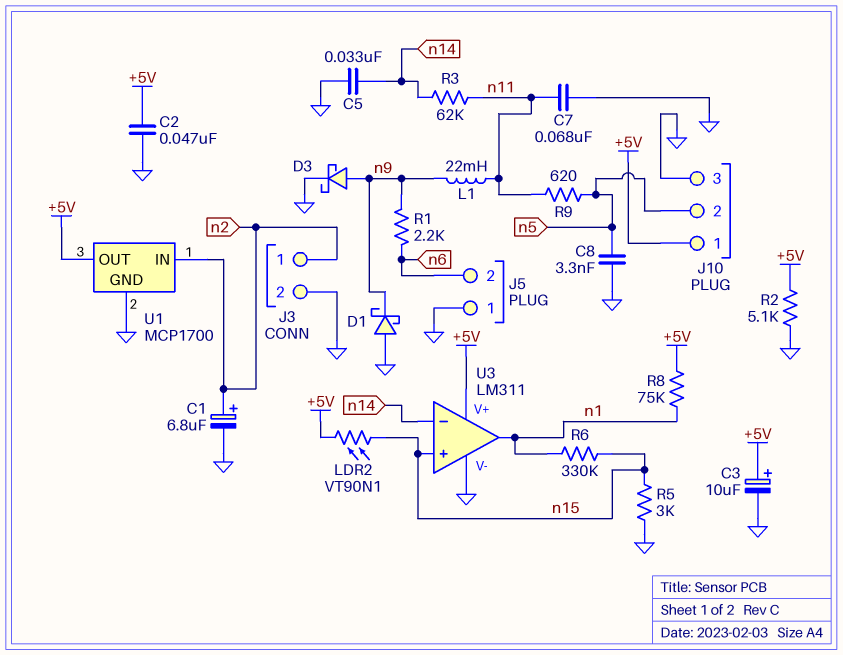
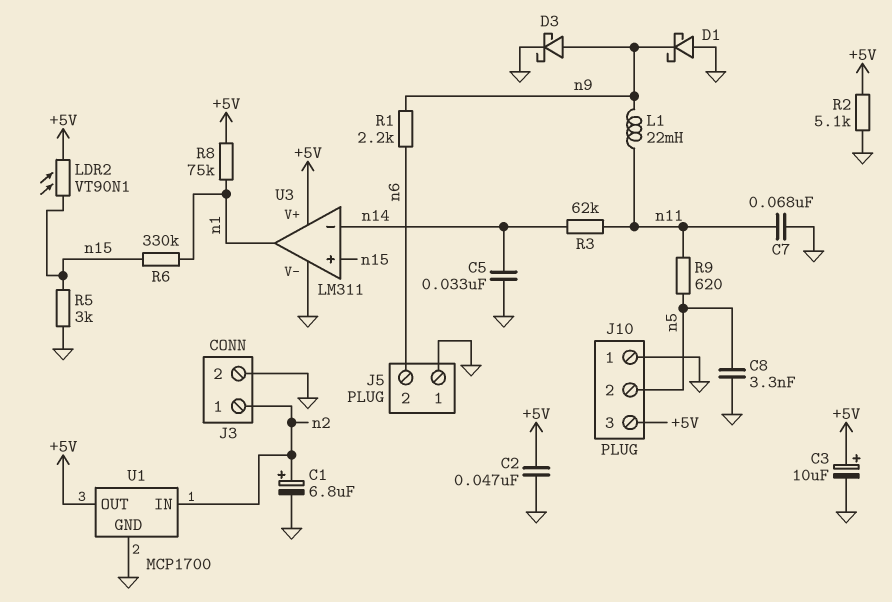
J10 pin 1: +5V -> GND
J10 pin 3: GND -> +5V

